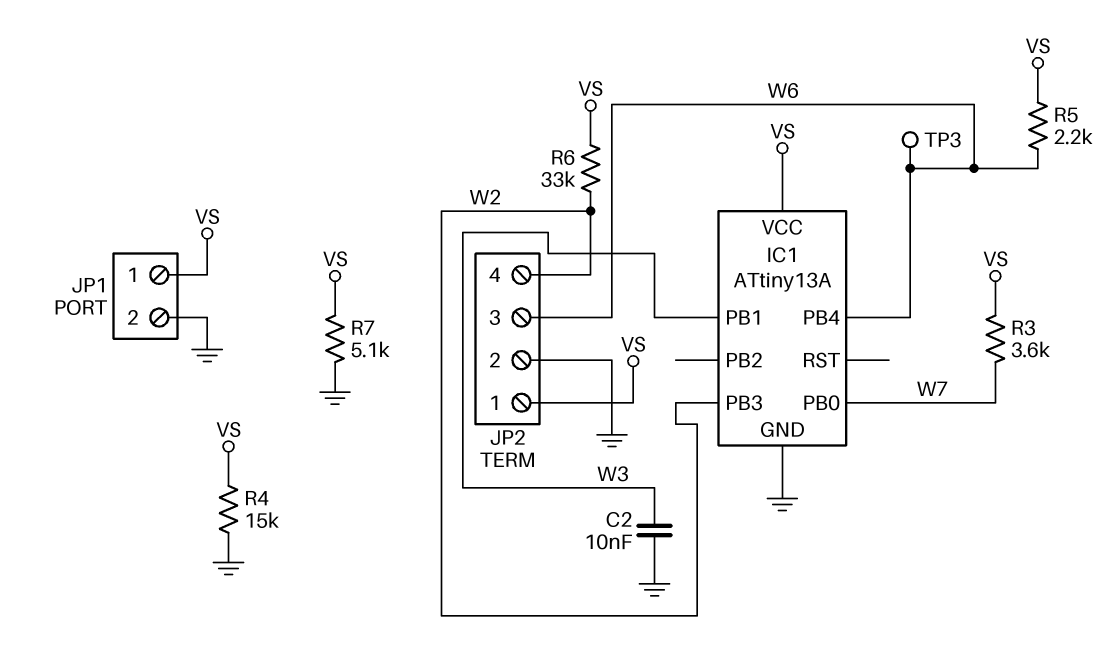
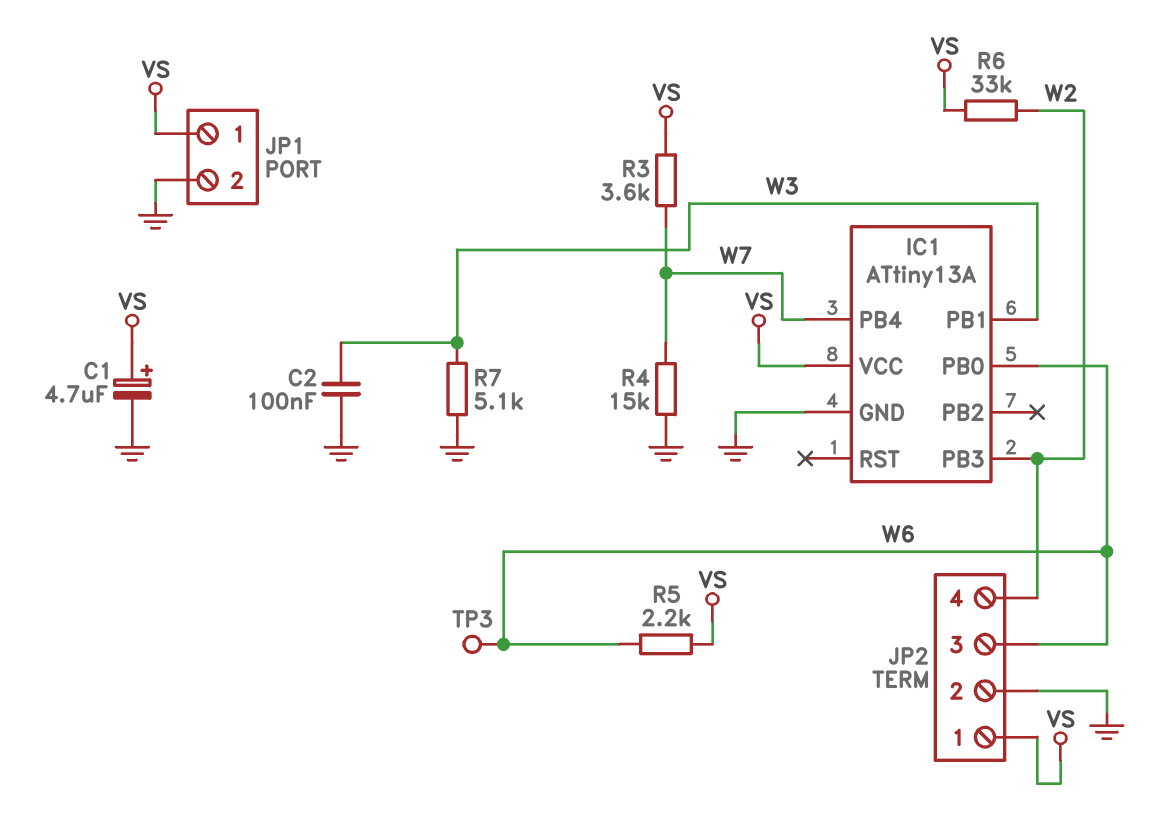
C1: none -> 4.7uF (plus VS, minus GND)
C2: 10nF (GND, W3) -> 100nF (GND, W3)
IC1 pin PB0: W7 -> W6
IC1 pin PB4: W6 -> W7
R4: 15k (GND, VS) -> 15k (GND, W7)
R7: 5.1k (GND, VS) -> 5.1k (GND, W3)

